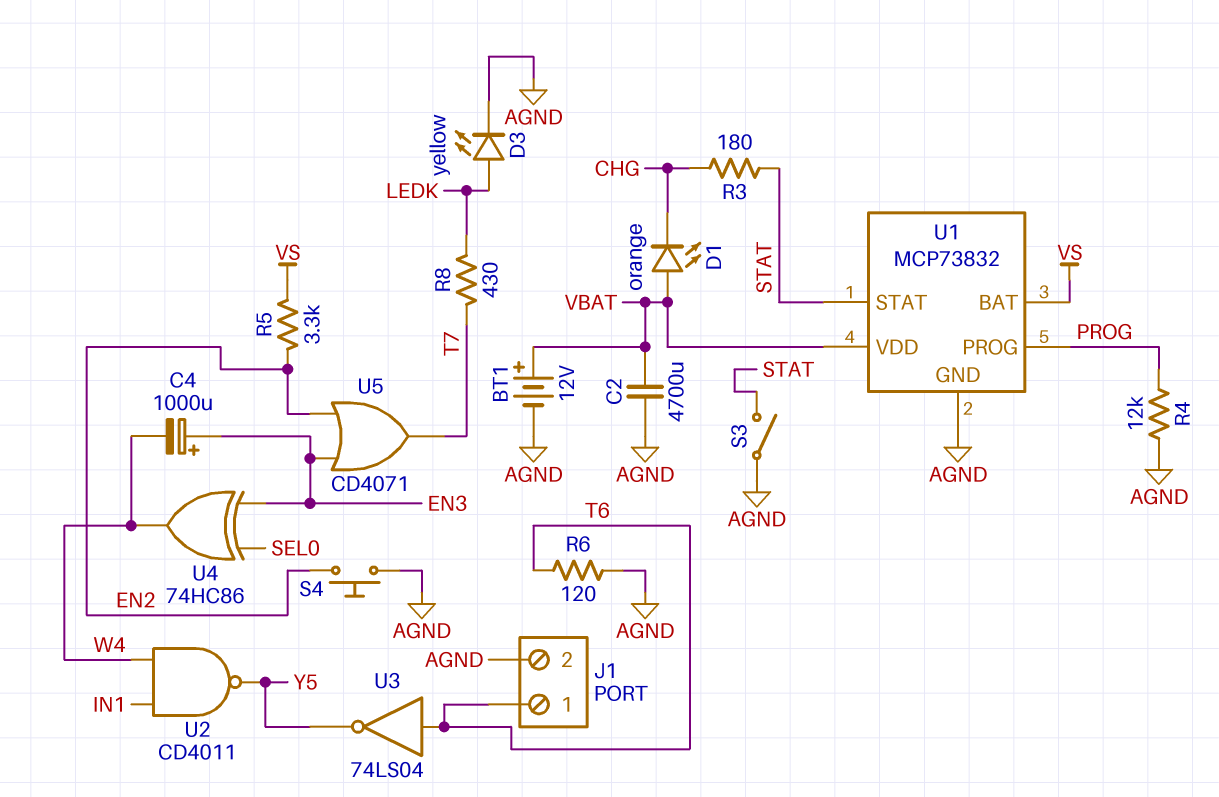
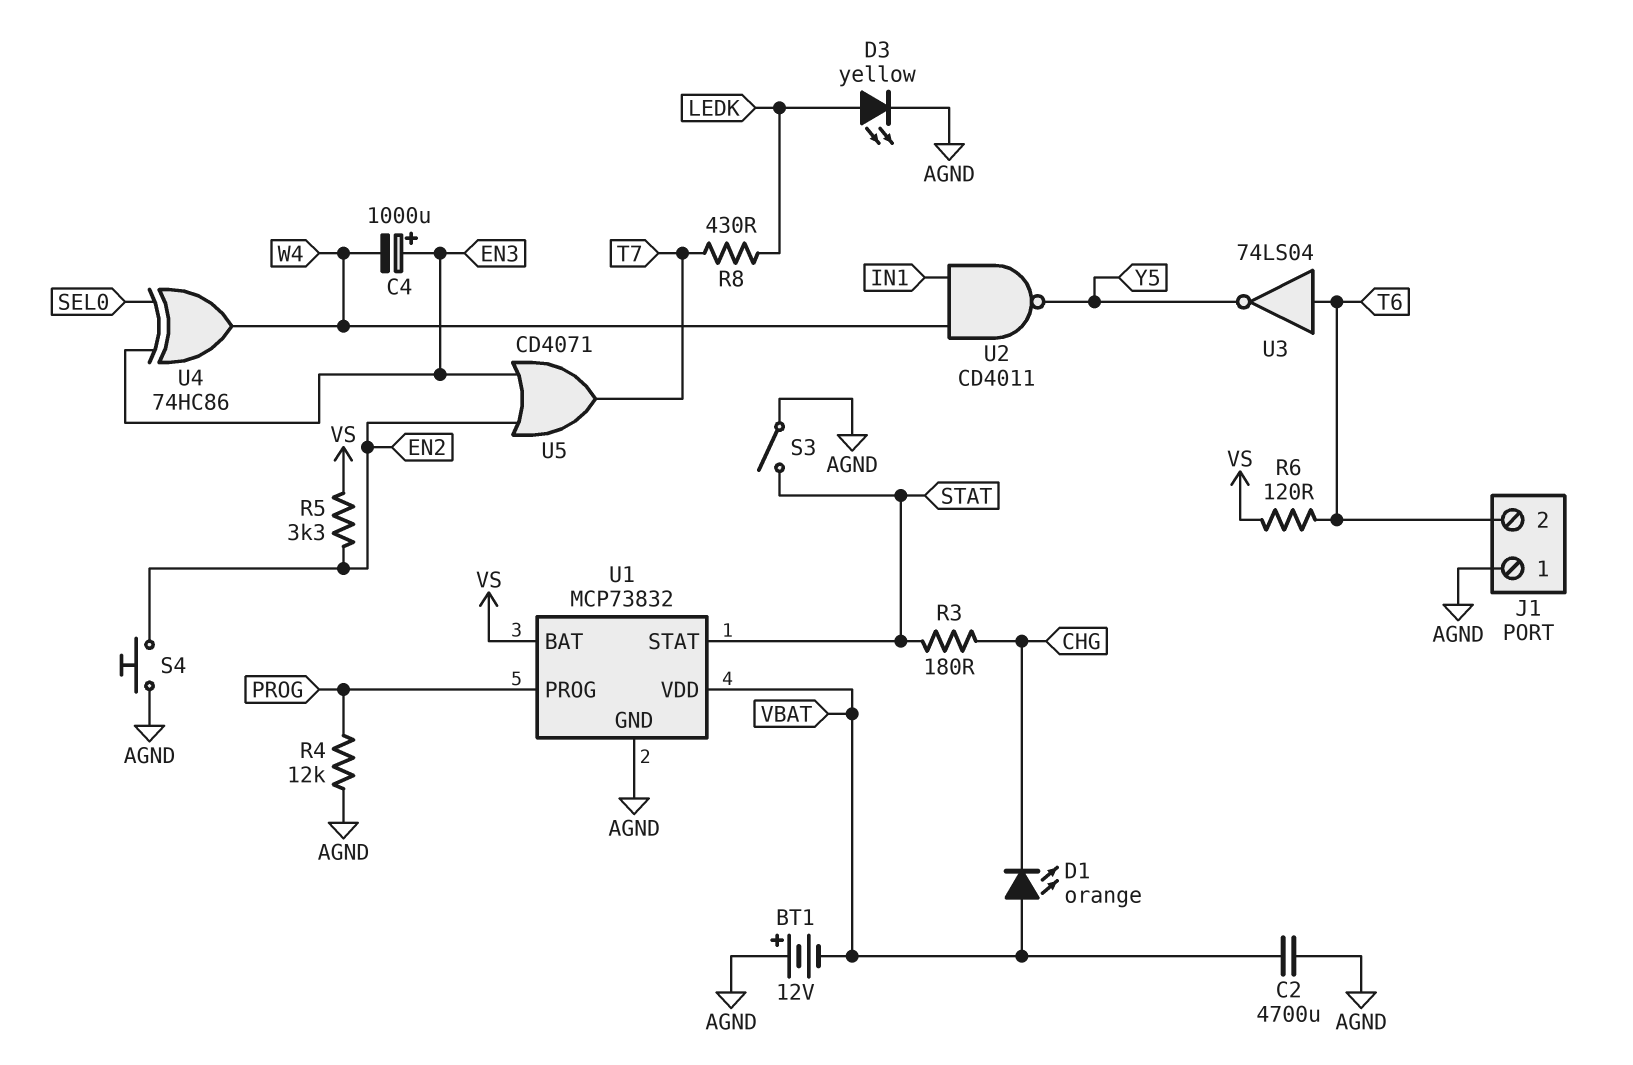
BT1: 12V (plus VBAT, minus AGND) -> 12V (plus AGND, minus VBAT)
J1 pin 1: T6 -> AGND
J1 pin 2: AGND -> T6
R6: 120 (AGND, T6) -> 120 (T6, VS)

